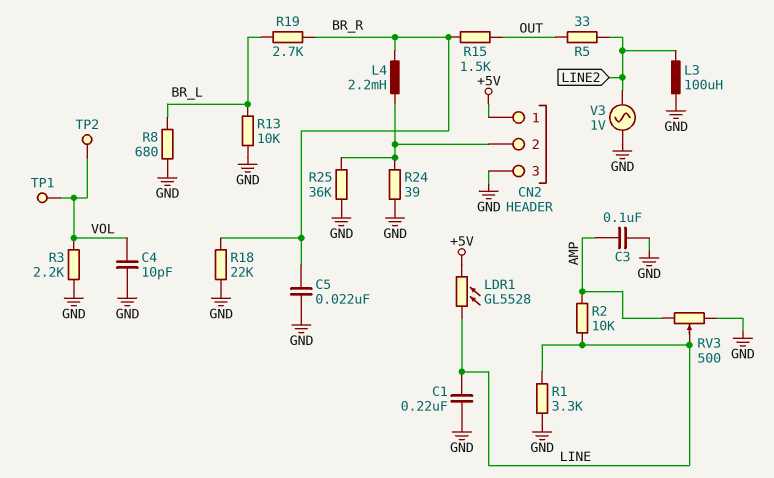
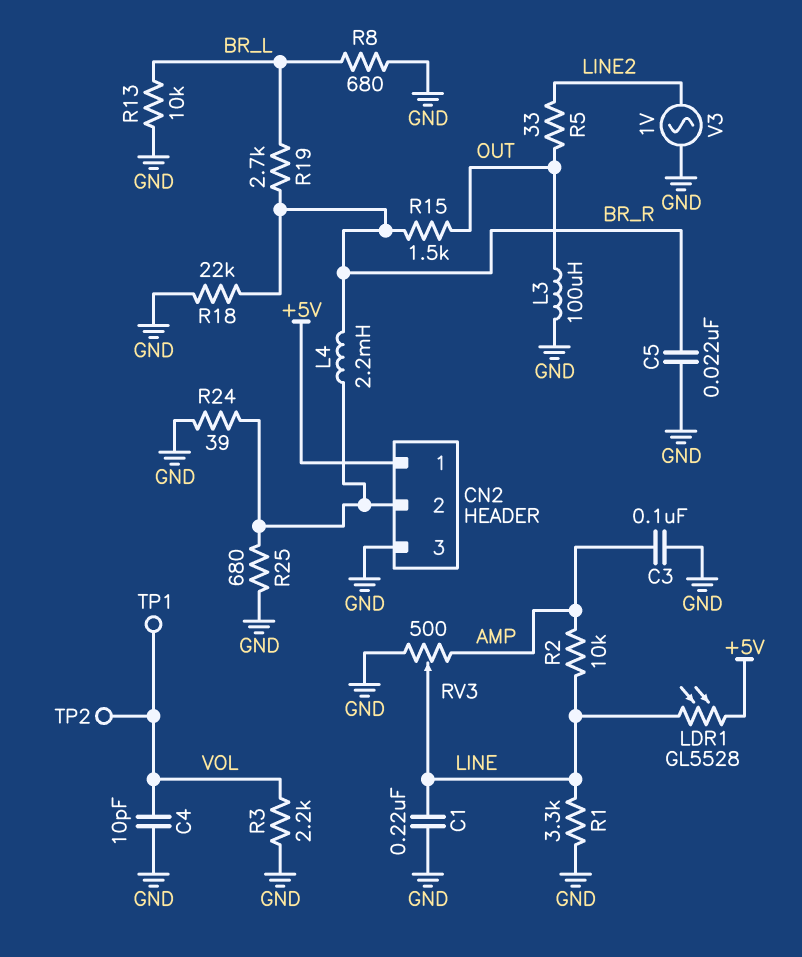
L3: 100uH (GND, LINE2) -> 100uH (GND, OUT)
R25: 36k (CN2/2, GND) -> 680 (CN2/2, GND)

